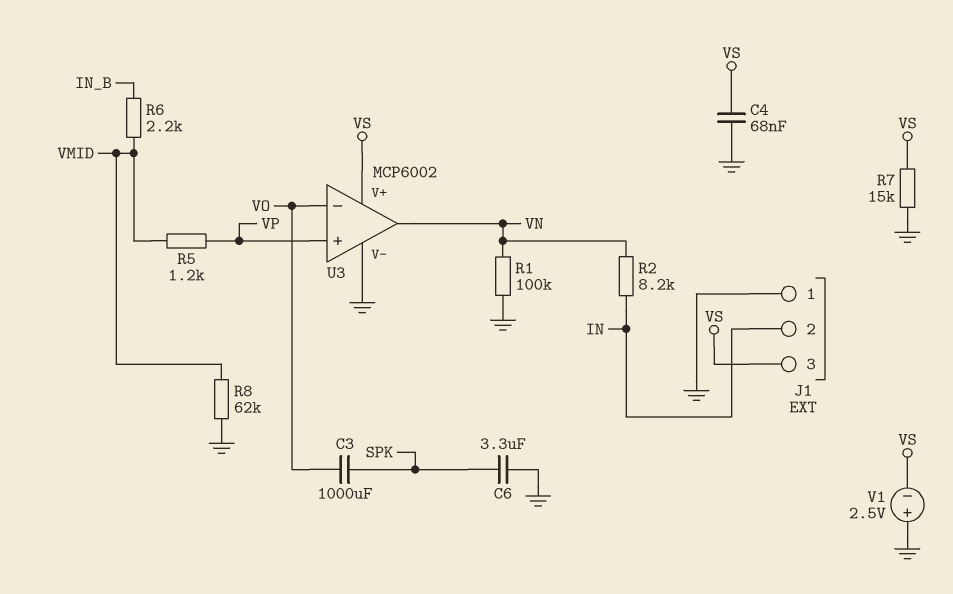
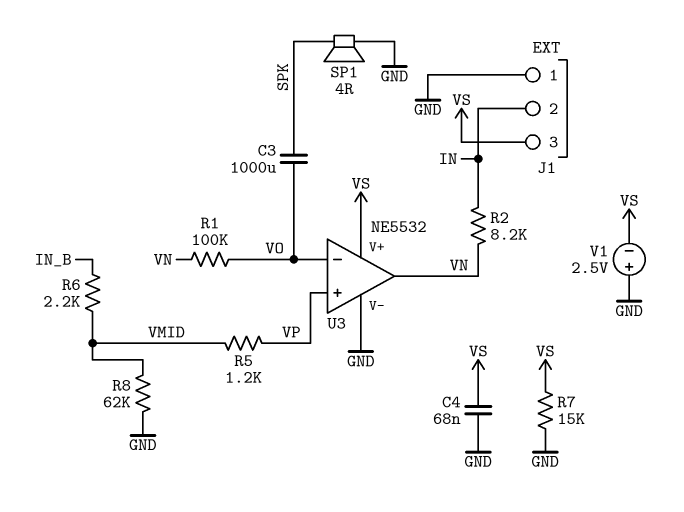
C6: 3.3uF (GND, SPK) -> none
R1: 100k (GND, VN) -> 100k (VN, VO)
SP1: none -> speaker 4R (GND, SPK)
U3: MCP6002 -> NE5532

